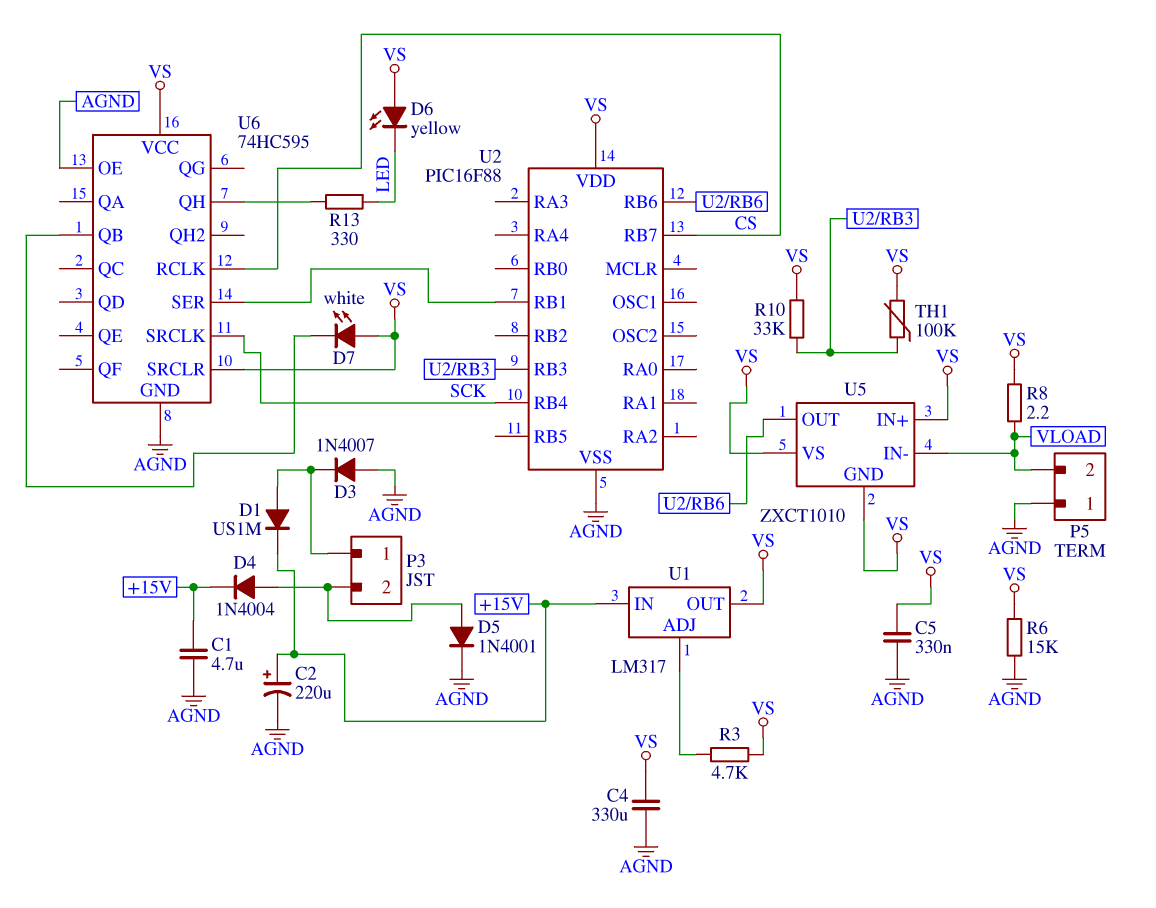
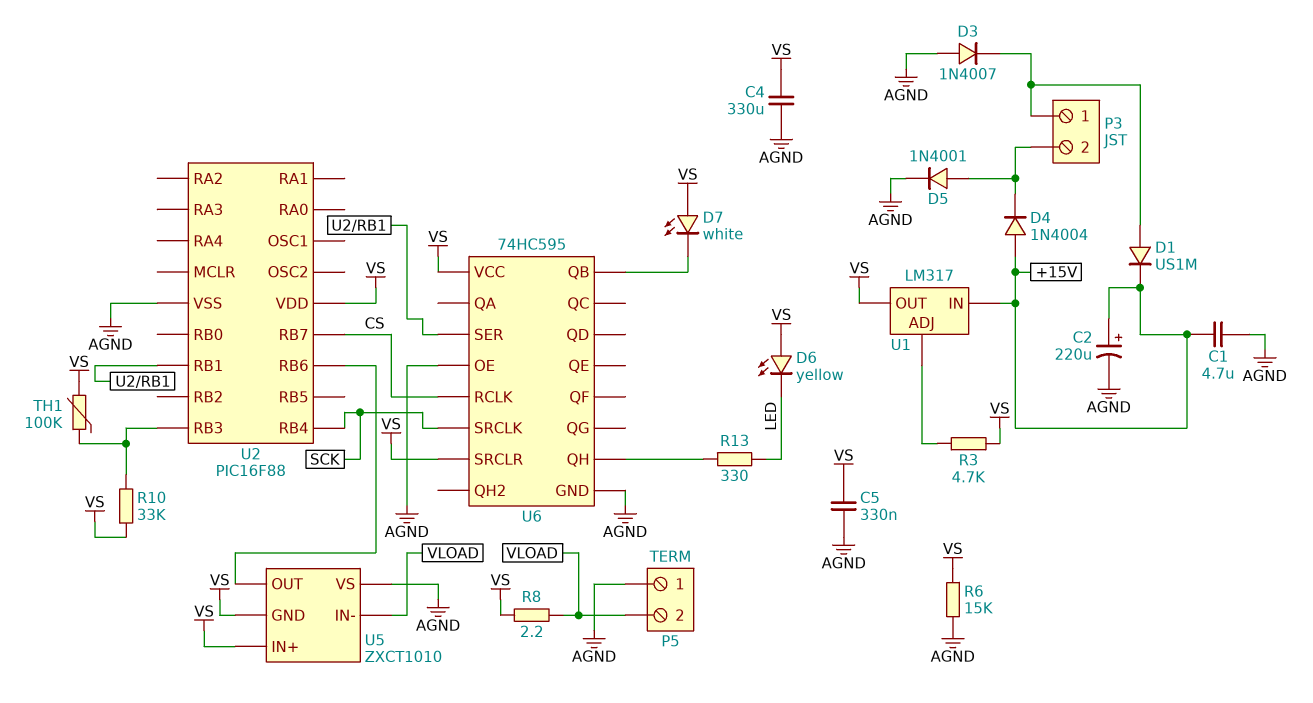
D4: diode 1N4004 (A P3/2, K +15V) -> diode 1N4004 (A +15V, K P3/2)
U5 pin VS: VS -> AGND

